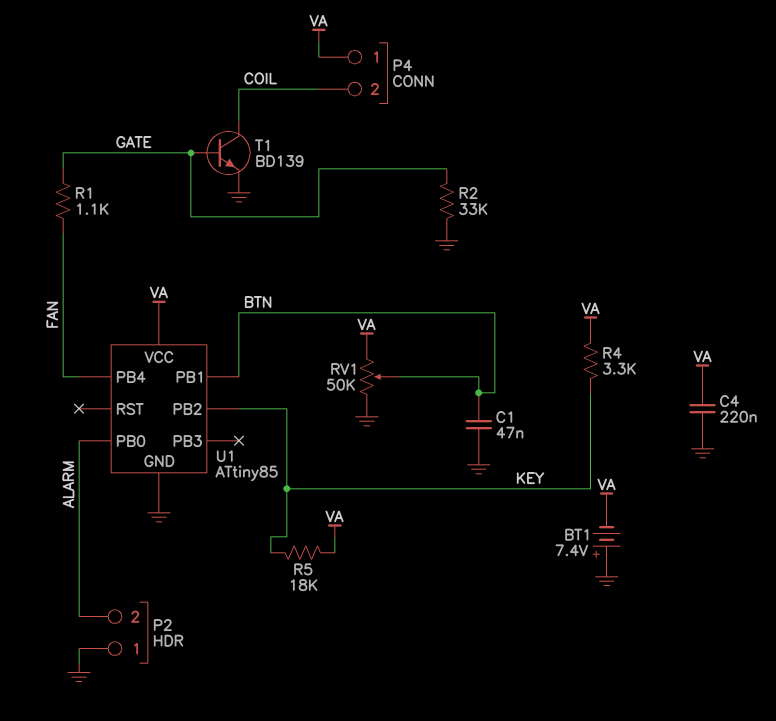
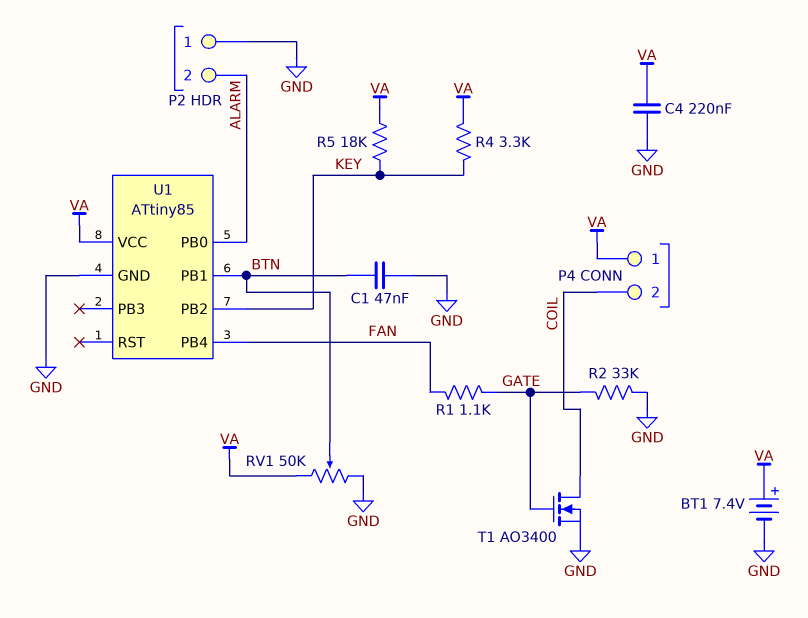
BT1: 7.4V (plus GND, minus VA) -> 7.4V (plus VA, minus GND)
T1: NPN BD139 (B GATE, C COIL, E GND) -> NMOS AO3400 (G GATE, D COIL, S GND)

